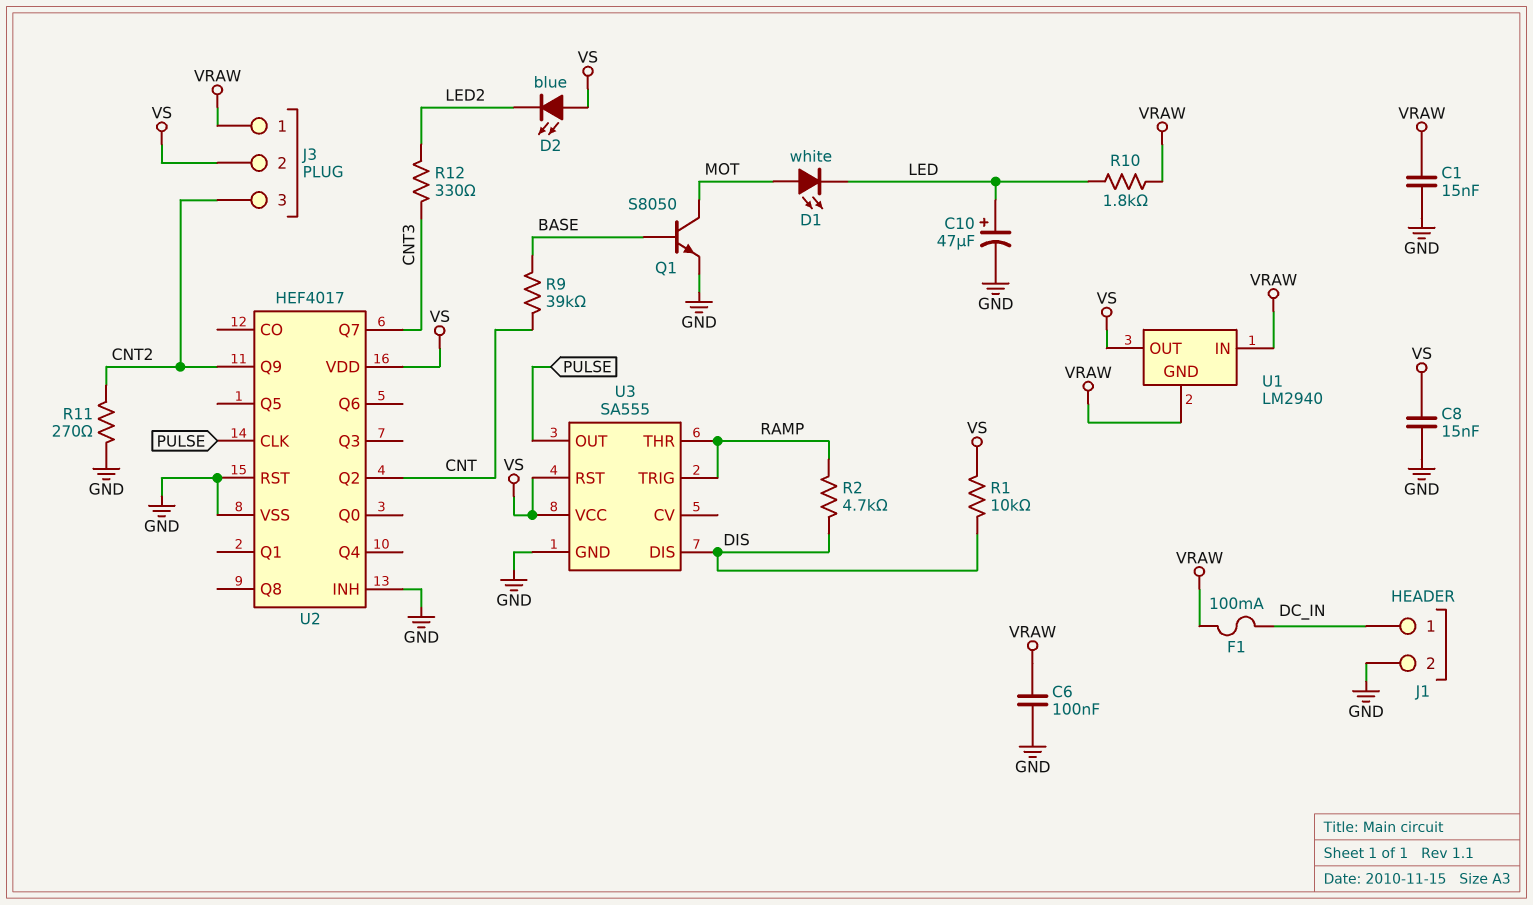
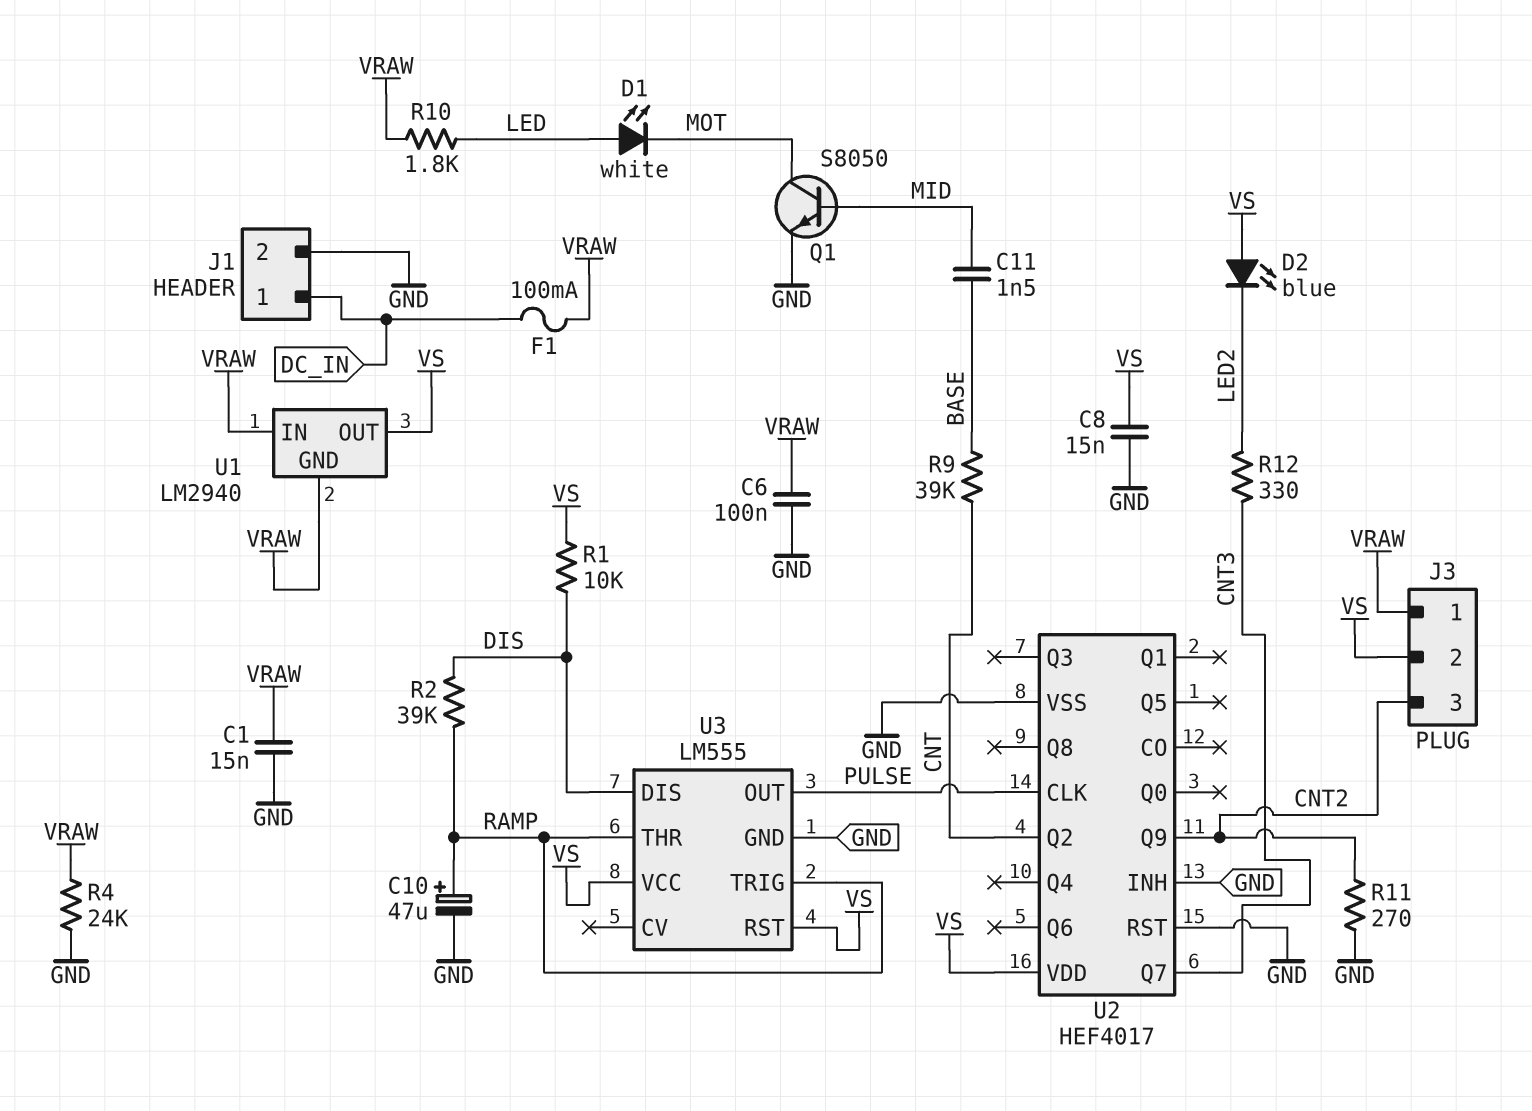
C10: 47uF (plus LED, minus GND) -> 47uF (plus RAMP, minus GND)
C11: none -> 1.5nF (BASE, MID)
D1: LED white (A MOT, K LED) -> LED white (A LED, K MOT)
Q1: NPN S8050 (B BASE, C MOT, E GND) -> NPN S8050 (B MID, C MOT, E GND)
R2: 4.7k (DIS, RAMP) -> 39k (DIS, RAMP)
R4: none -> 24k (GND, VRAW)
U3: SA555 -> LM555

